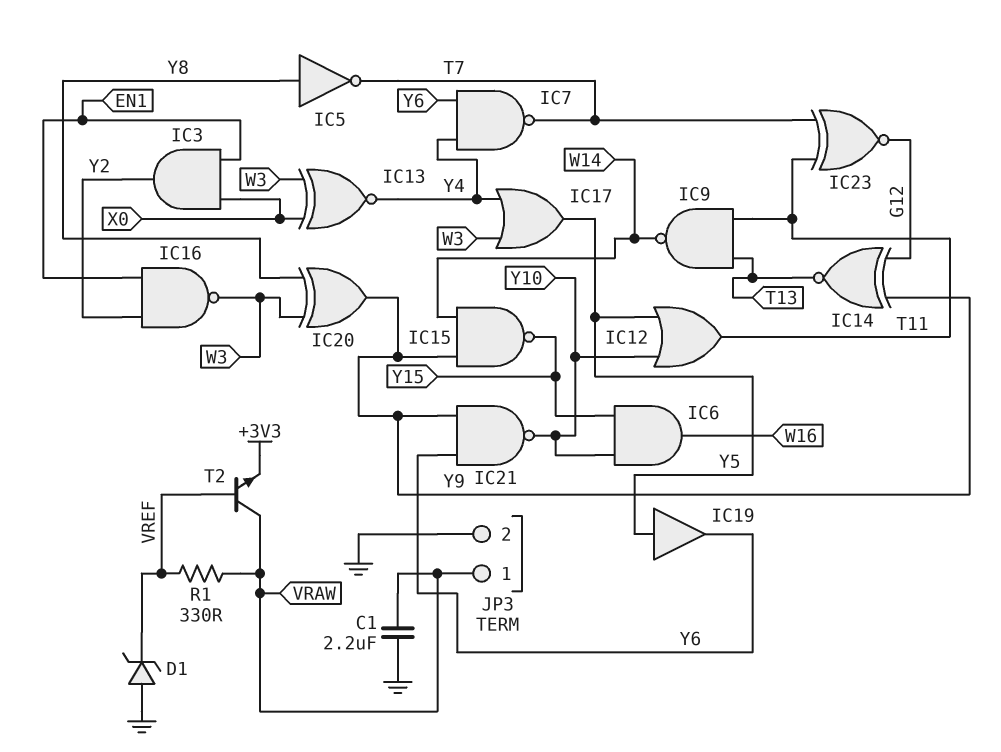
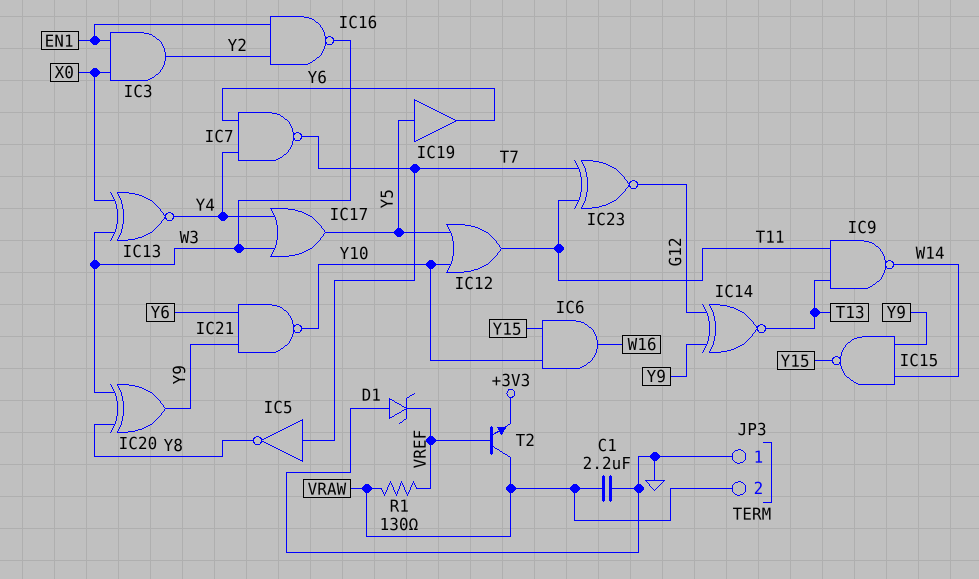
IC5: NOT (in Y8, out T7) -> NOT (in T7, out Y8)
JP3 pin 1: VRAW -> GND
JP3 pin 2: GND -> VRAW
R1: 330 (VRAW, VREF) -> 130 (VRAW, VREF)

